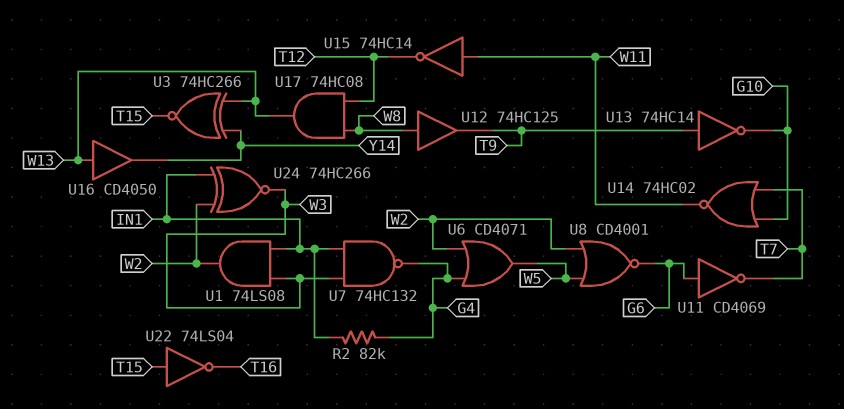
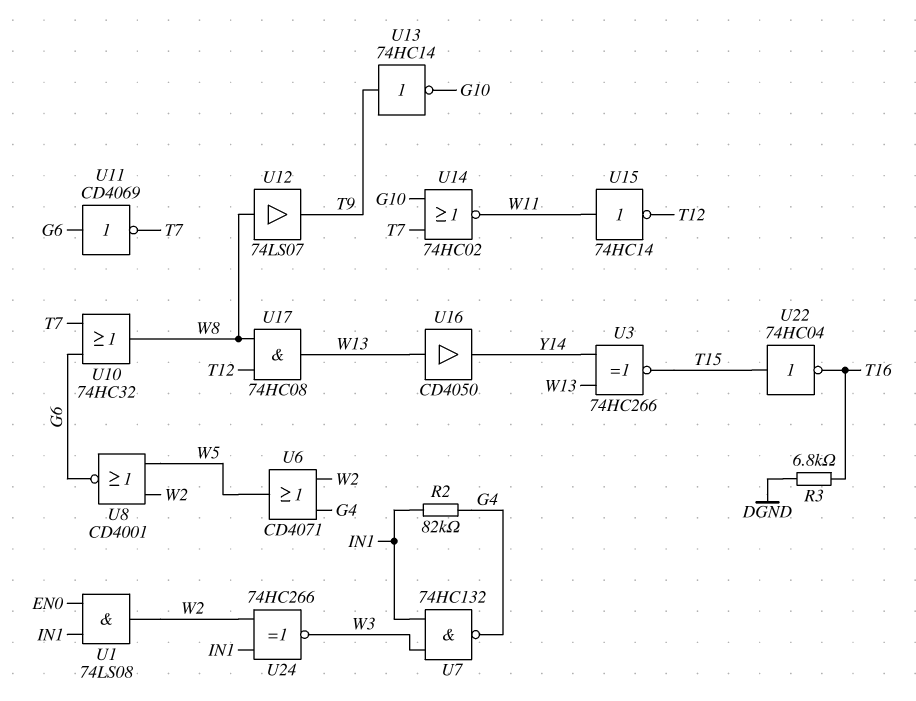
R3: none -> 6.8k (DGND, T16)
U1: AND 74LS08 (in IN1, in W3, out W2) -> AND 74LS08 (in EN0, in IN1, out W2)
U10: none -> OR 74HC32 (in G6, in T7, out W8)
U12: buffer 74HC125 (in W8, out T9) -> buffer 74LS07 (in W8, out T9)
U22: NOT 74LS04 (in T15, out T16) -> NOT 74HC04 (in T15, out T16)

